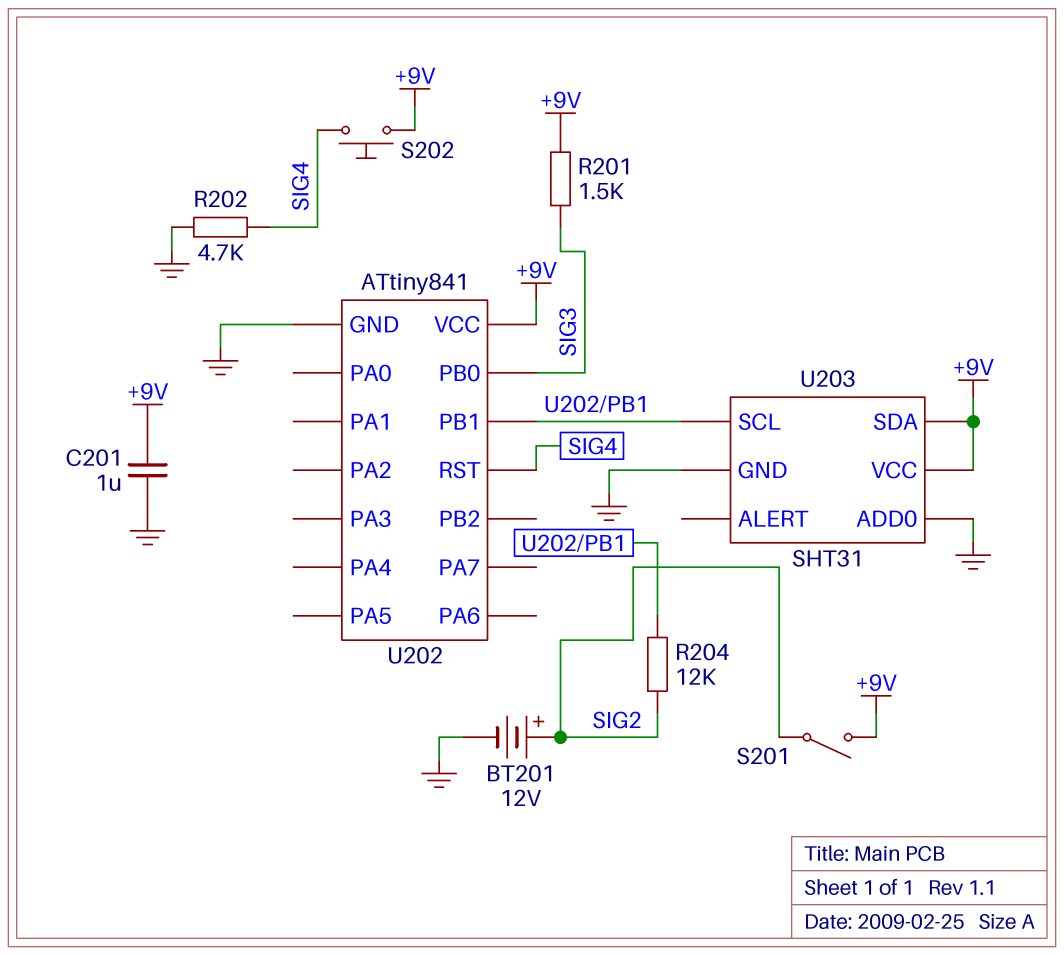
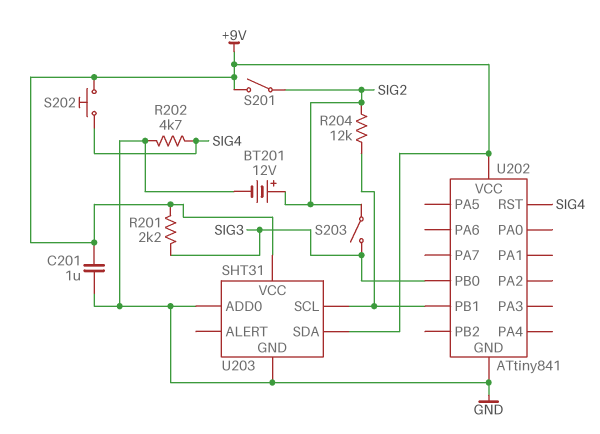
R201: 1.5k (+9V, SIG3) -> 2.2k (+9V, SIG3)
S203: none -> switch (SIG2, SIG3)

